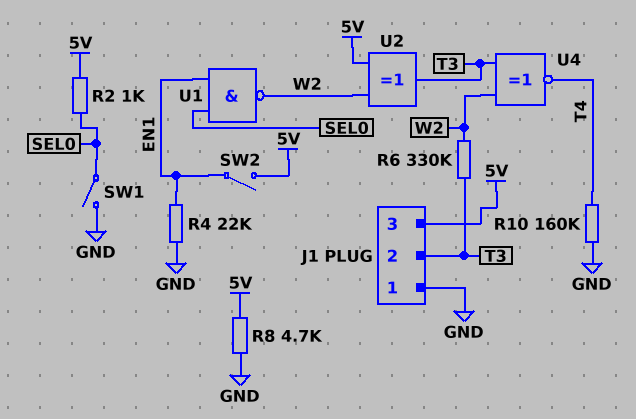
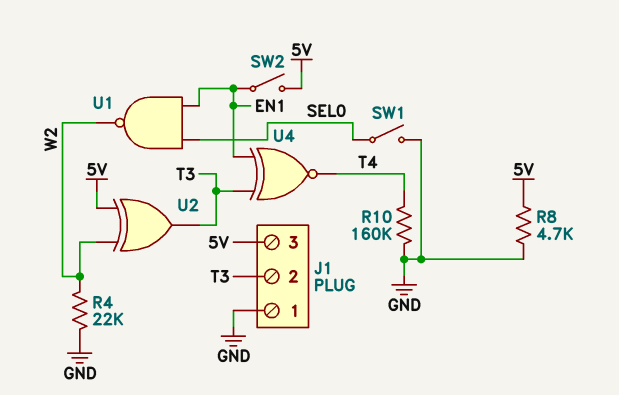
R2: 1k (5V, SEL0) -> none
R4: 22k (EN1, GND) -> 22k (GND, W2)
R6: 330k (T3, W2) -> none
U4: XNOR (in T3, in W2, out T4) -> XNOR (in EN1, in T3, out T4)

